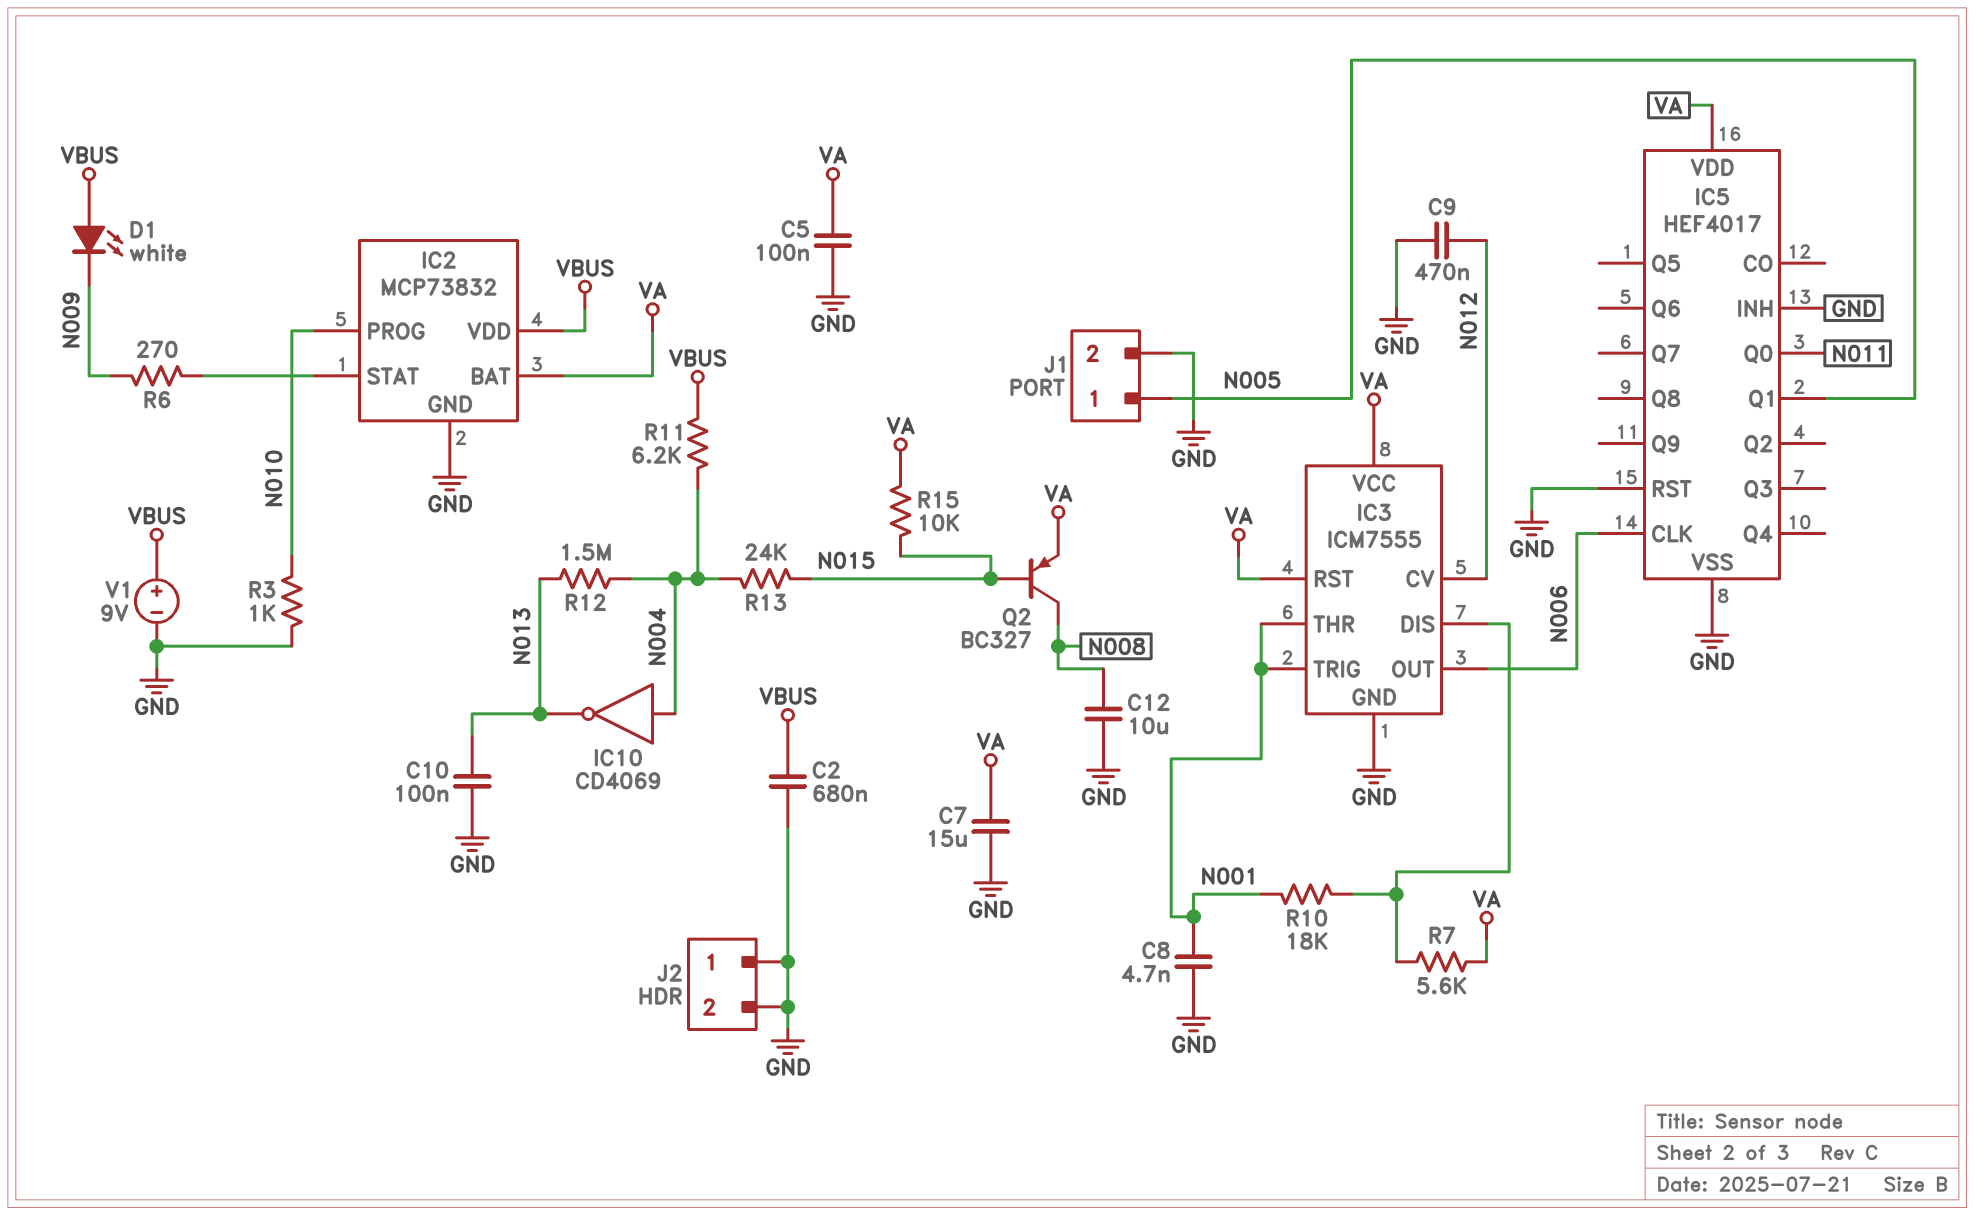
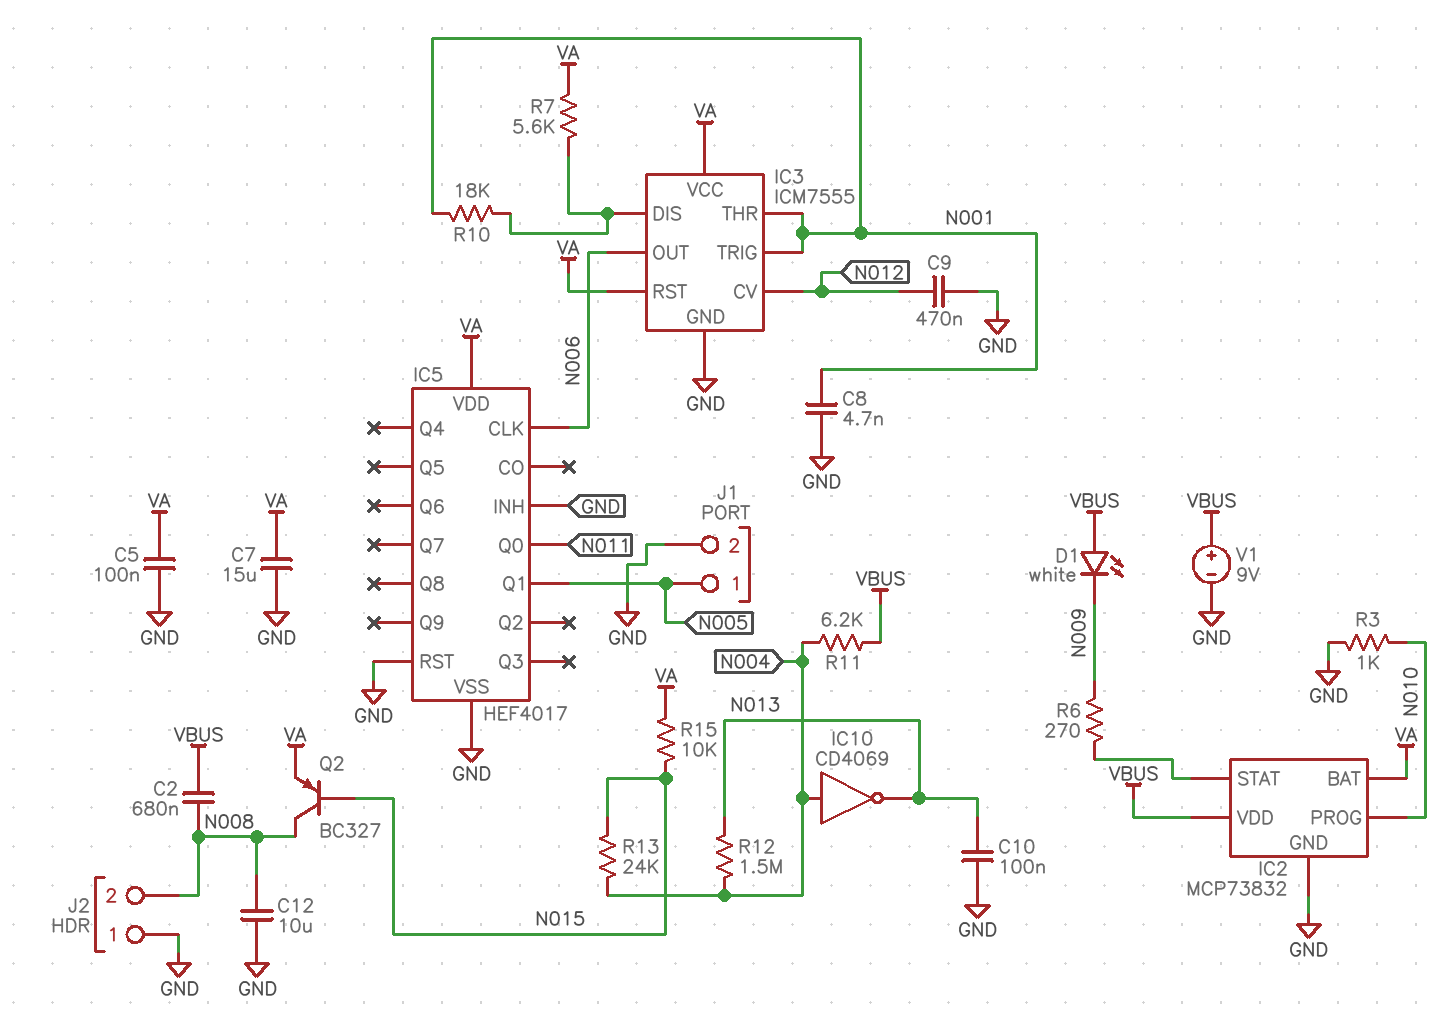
C2: 680nF (GND, VBUS) -> 680nF (N008, VBUS)
J2 pin 2: GND -> N008

